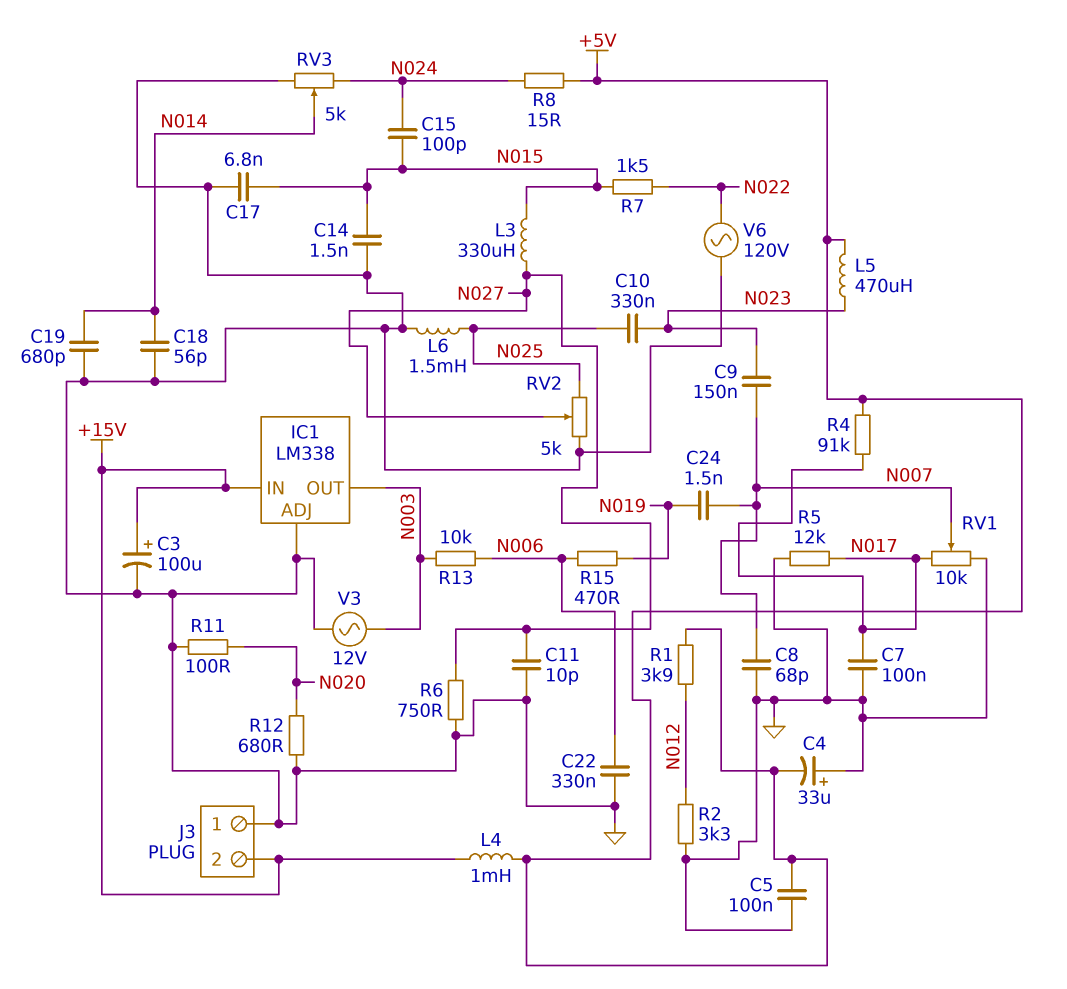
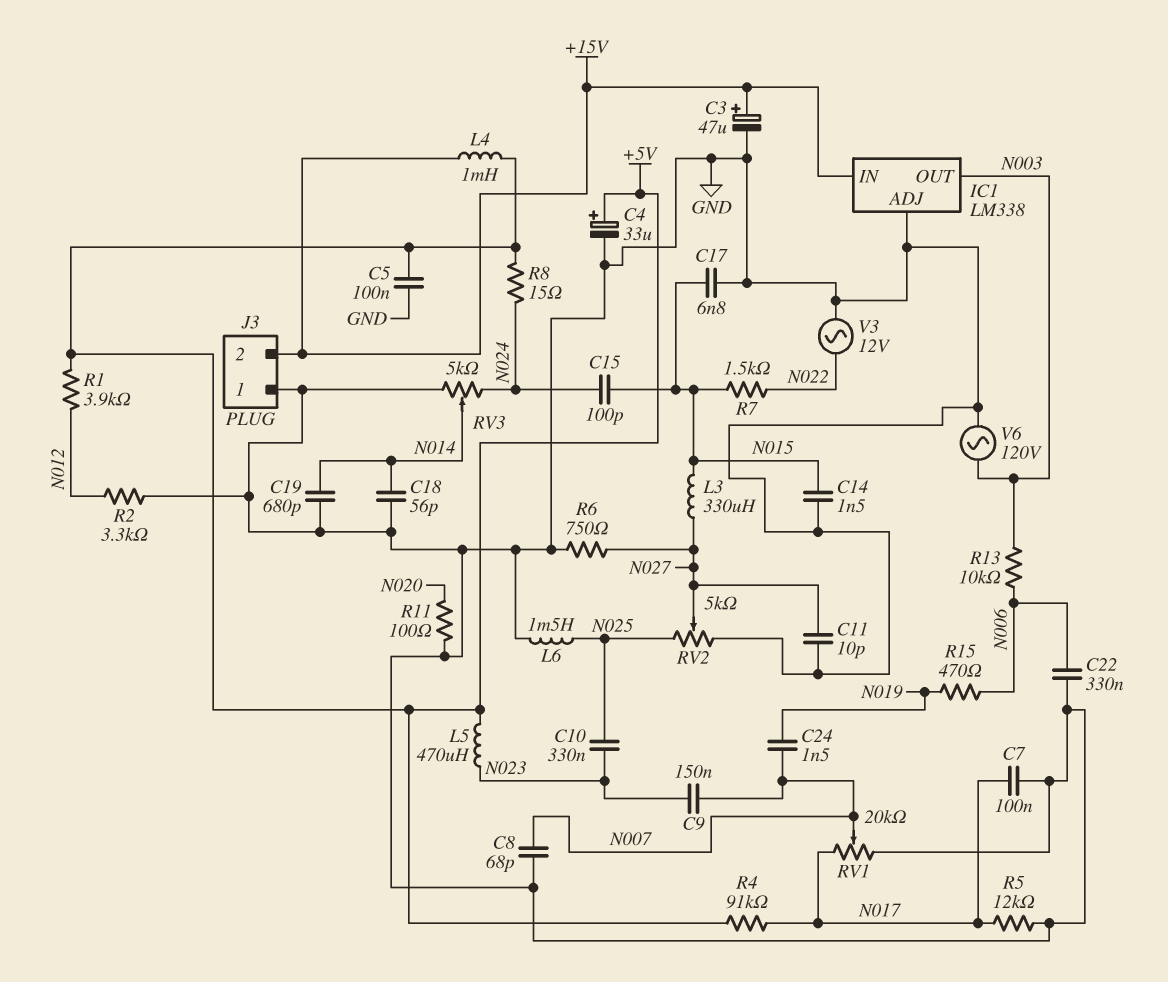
C3: 100uF (plus +15V, minus GND) -> 47uF (plus +15V, minus GND)
C4: 33uF (plus GND, minus +5V) -> 33uF (plus +5V, minus GND)
R12: 680 (GND, N020) -> none
RV1: 10k (GND, N017, wiper N007) -> 20k (GND, N017, wiper N007)
V3: AC 12V (GND, N003) -> AC 12V (GND, N022)
V6: AC 120V (GND, N022) -> AC 120V (GND, N003)

